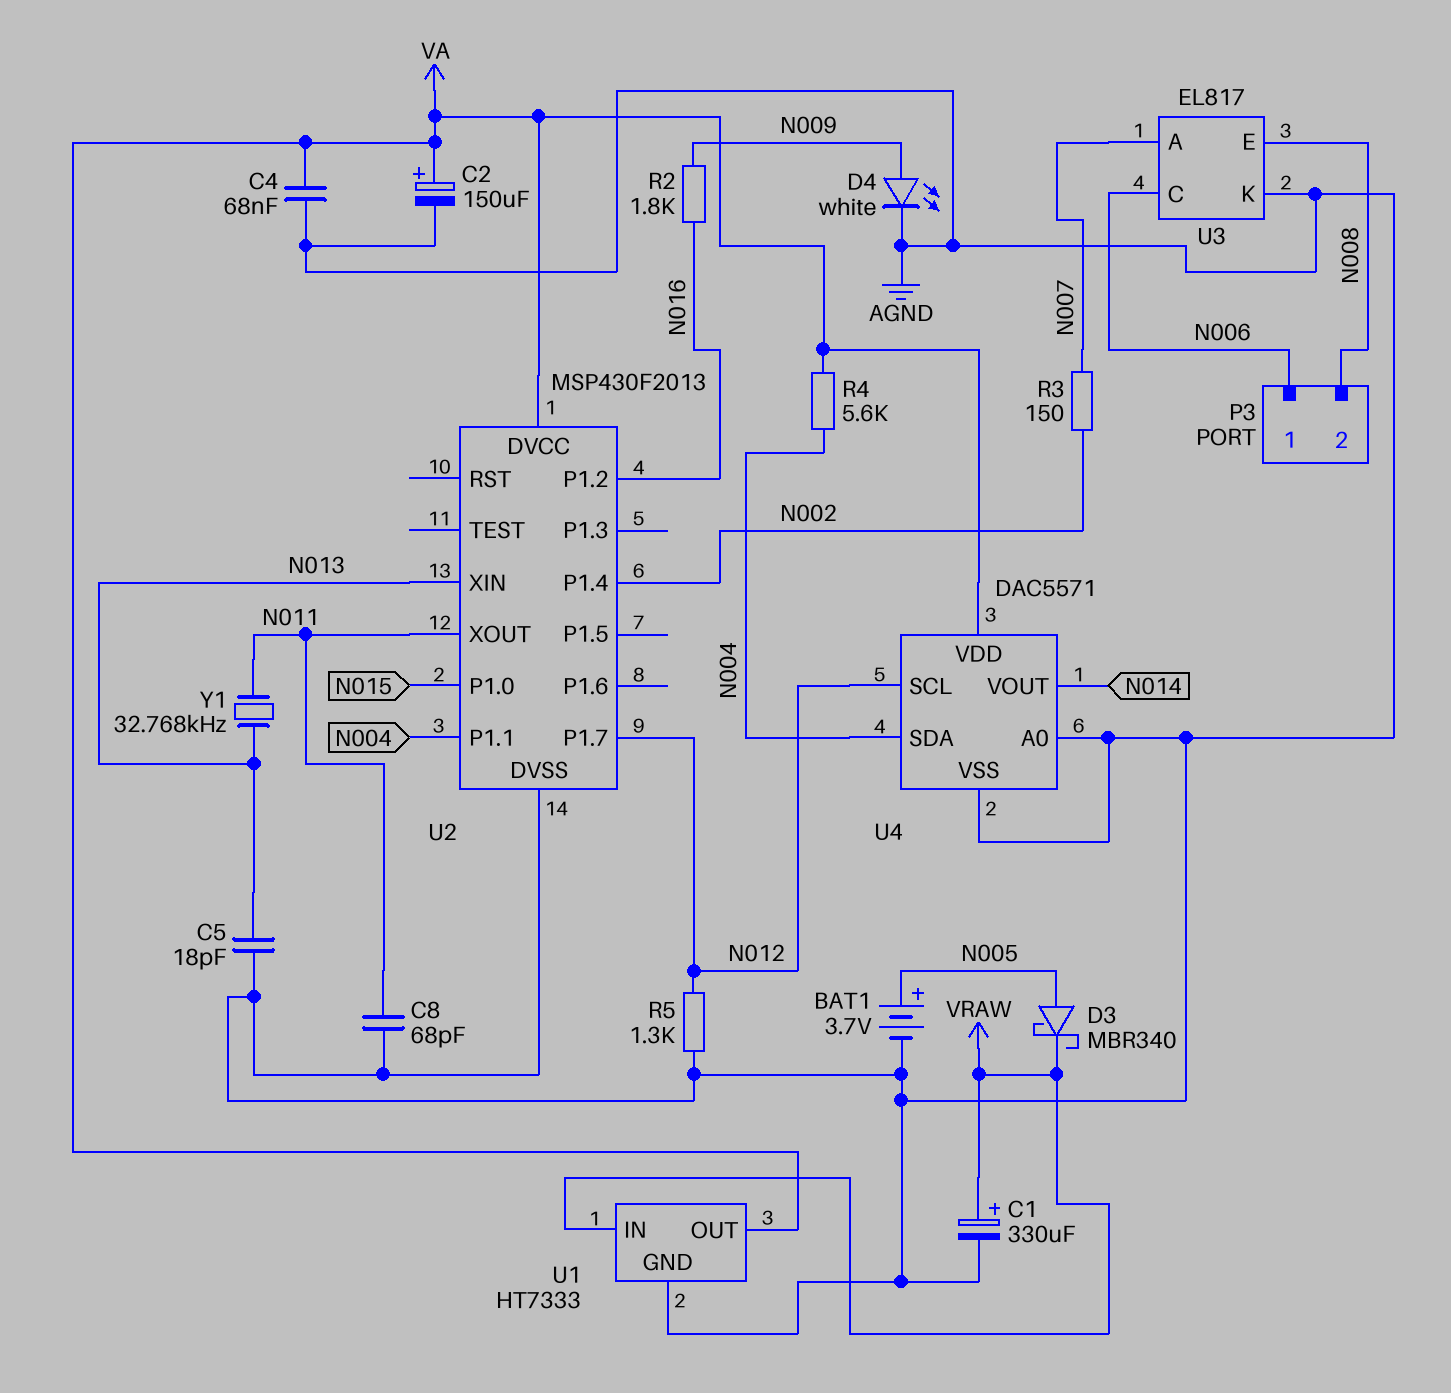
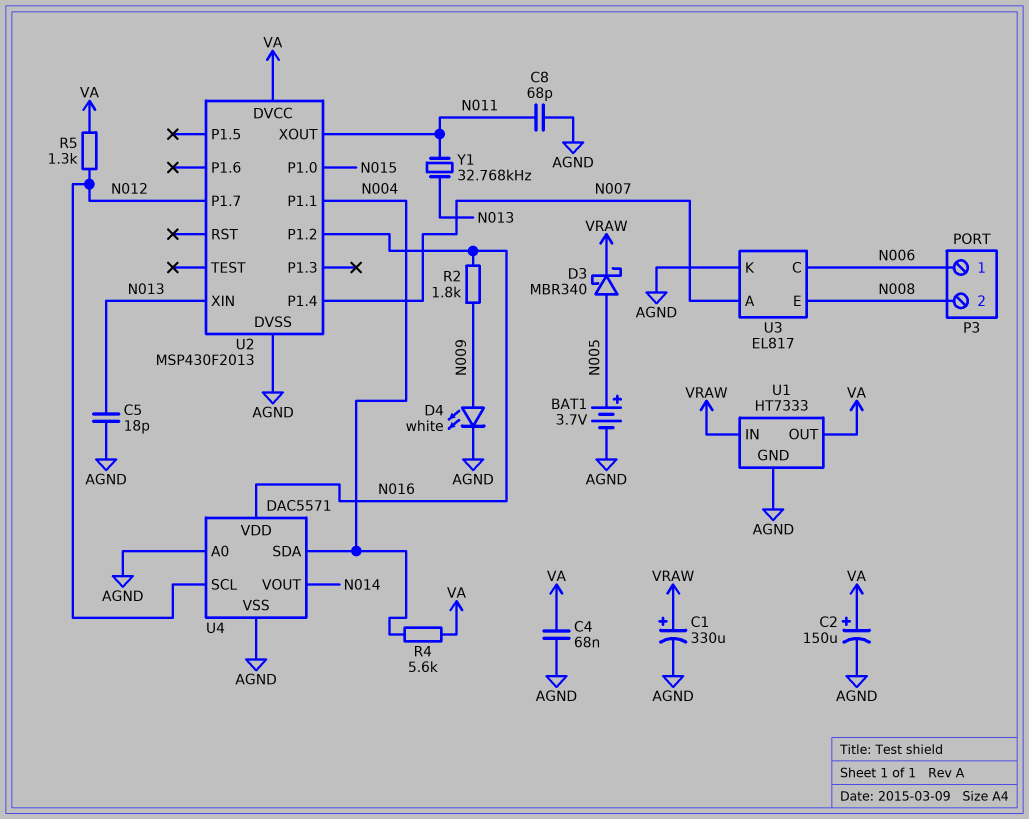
R3: 150 (N002, N007) -> none
R5: 1.3k (AGND, N012) -> 1.3k (N012, VA)
U2 pin P1.4: N002 -> N007
U4 pin VDD: VA -> N016

